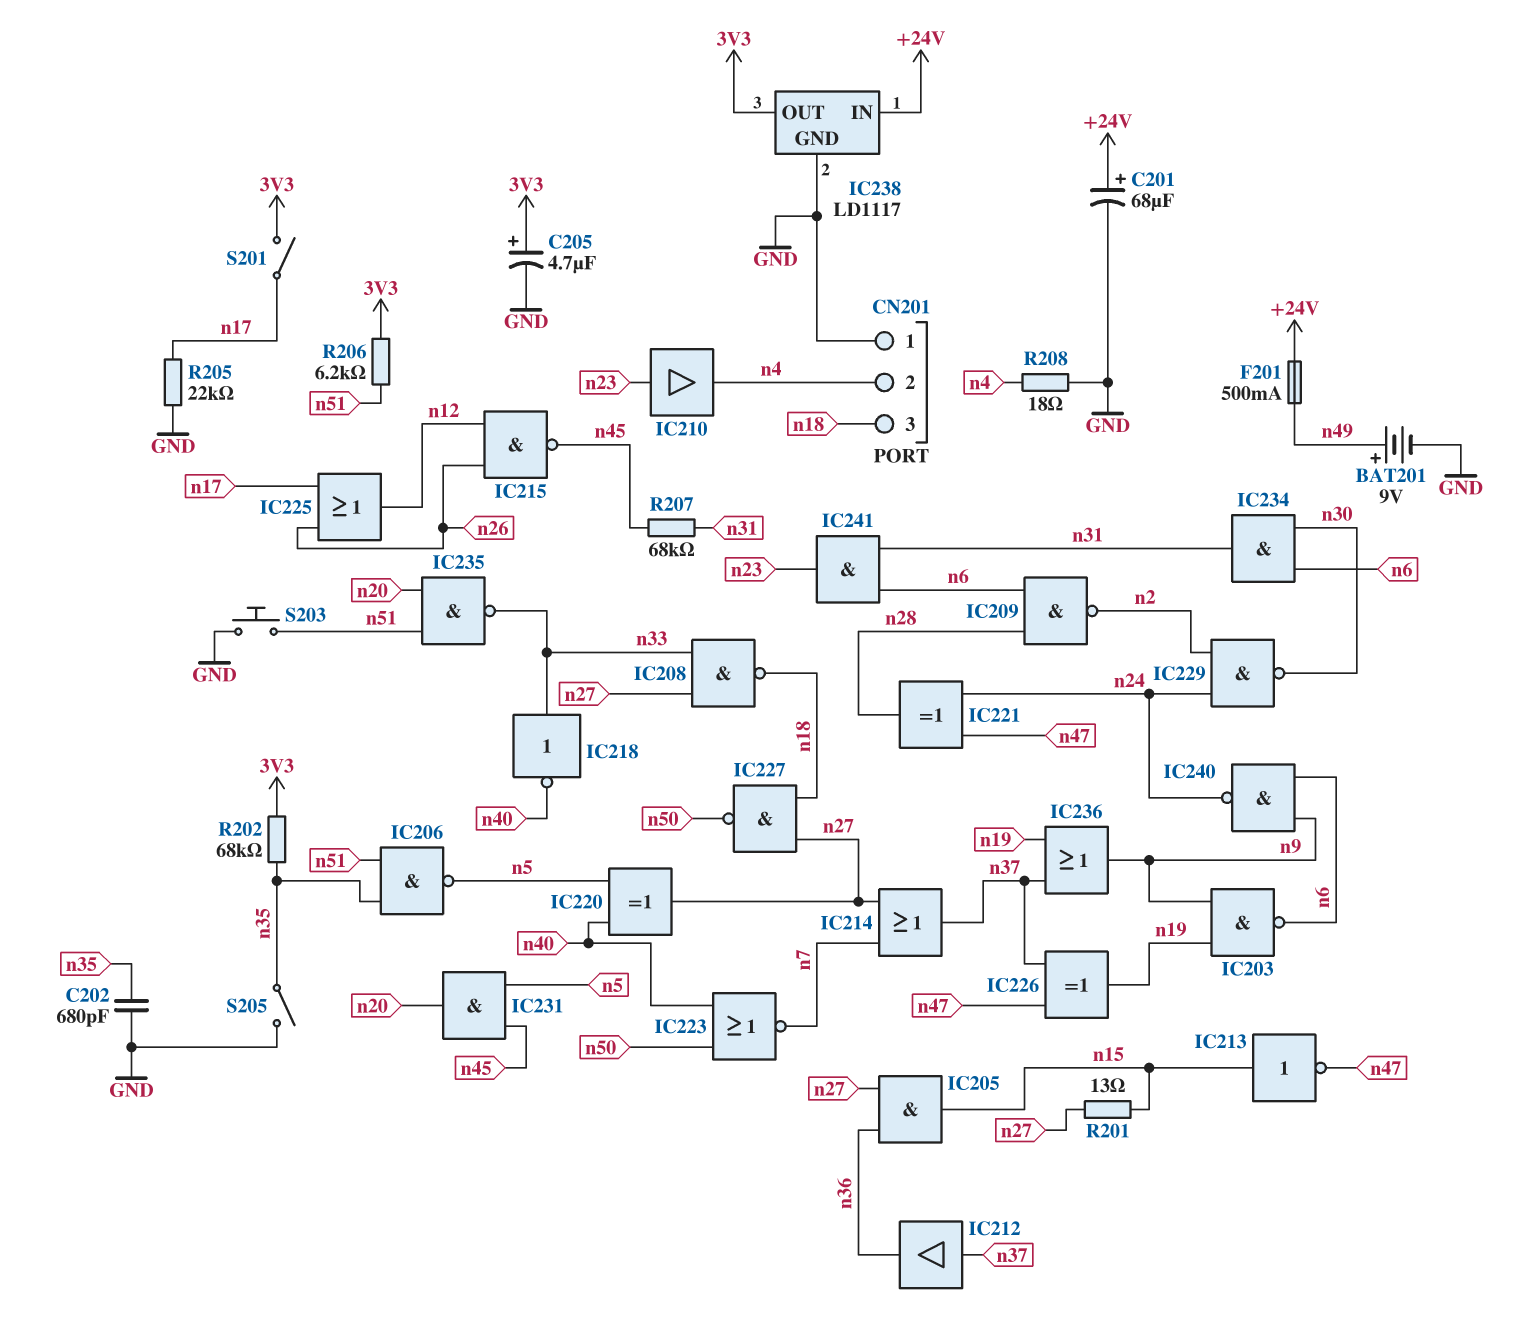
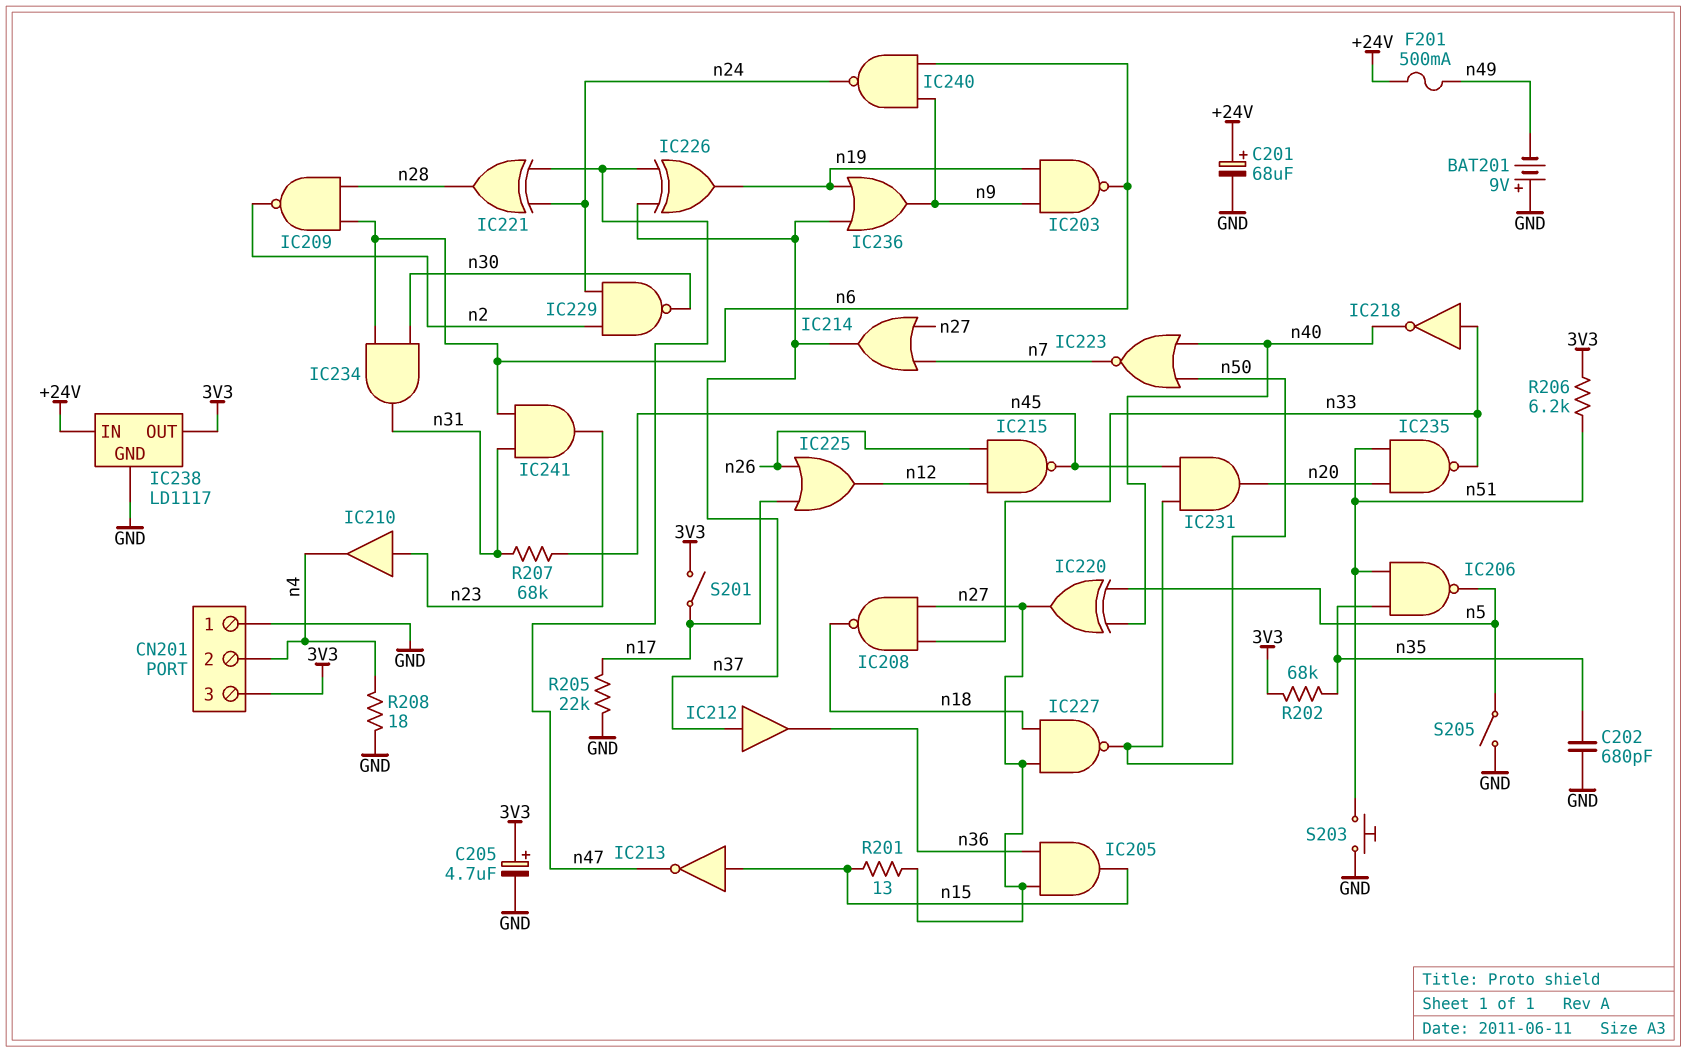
BAT201: 9V (plus n49, minus GND) -> 9V (plus GND, minus n49)
CN201 pin 3: n18 -> 3V3
IC231: AND (in n5, in n45, out n20) -> AND (in n45, in n50, out n20)
S205: switch (GND, n35) -> switch (GND, n5)

